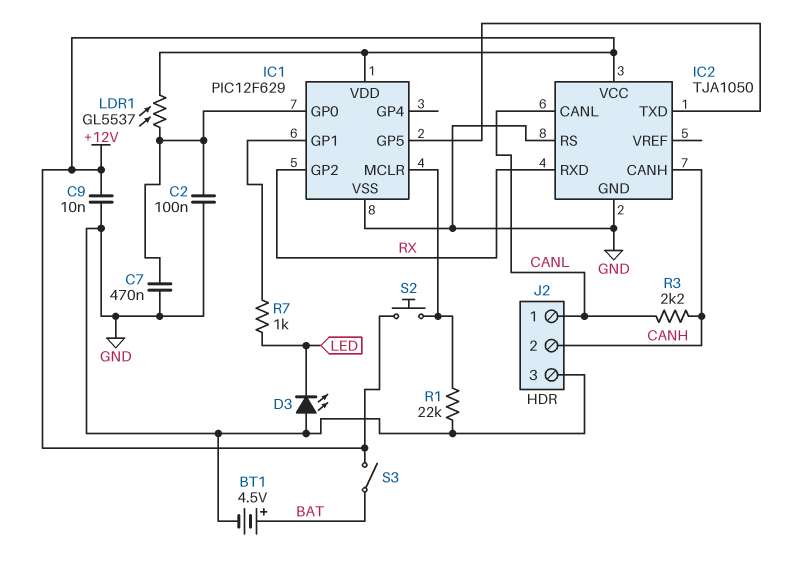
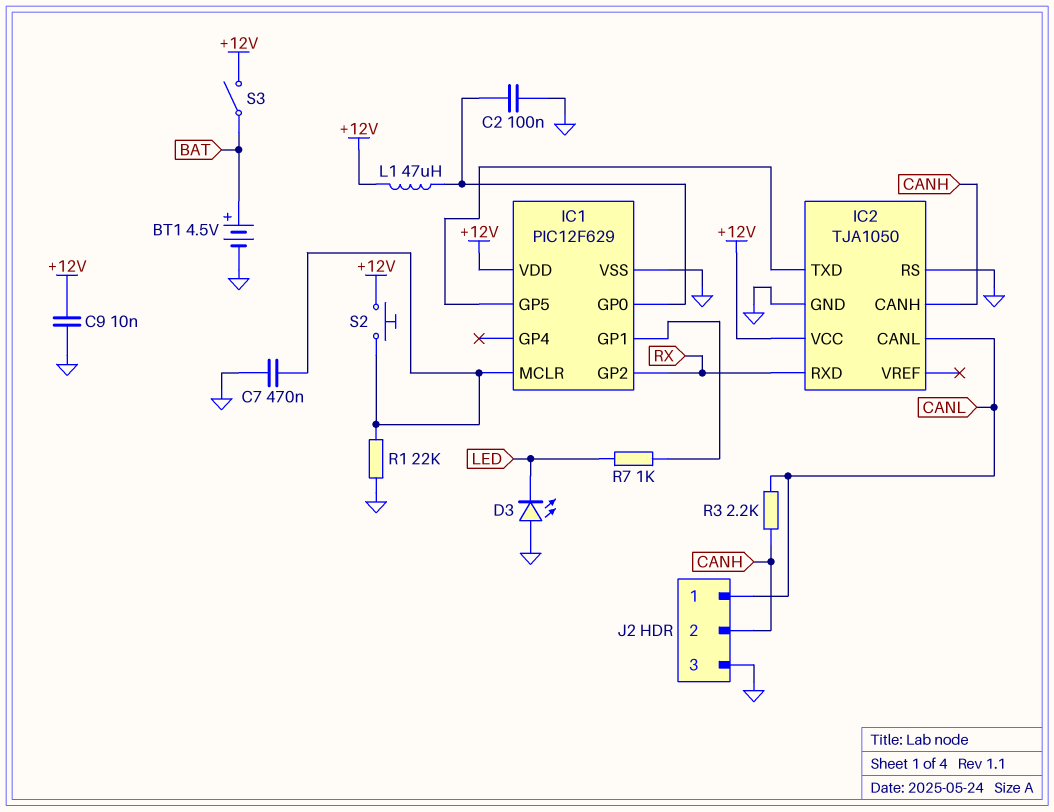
C7: 470nF (GND, IC1/GP0) -> 470nF (GND, IC1/MCLR)
L1: none -> 47uH (+12V, IC1/GP0)
LDR1: GL5537 (+12V, IC1/GP0) -> none

